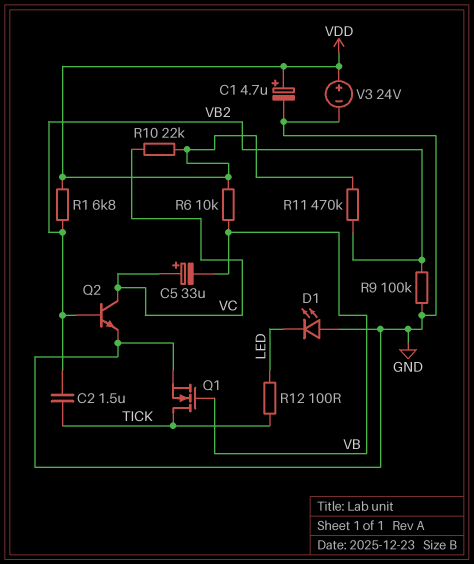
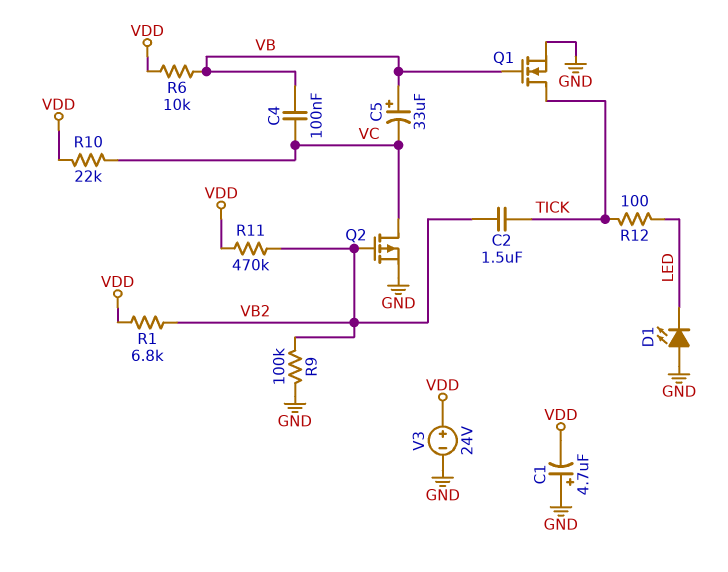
C1: 4.7uF (plus VDD, minus GND) -> 4.7uF (plus GND, minus VDD)
C4: none -> 100nF (VB, VC)
C5: 33uF (plus VC, minus VB) -> 33uF (plus VB, minus VC)
Q2: NPN (B VB2, C VC, E GND) -> PMOS (G VB2, D VC, S GND)

